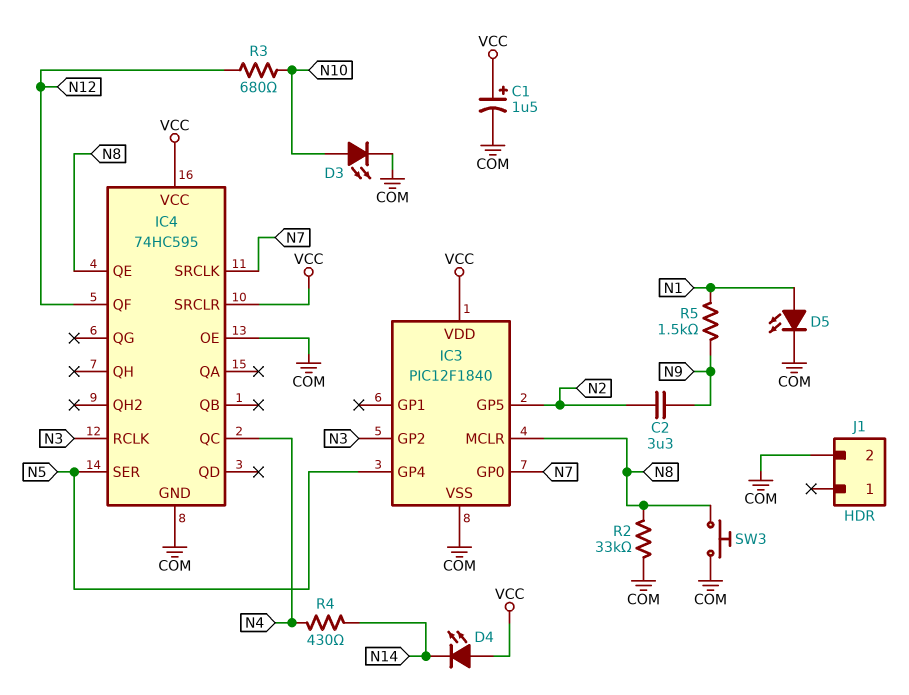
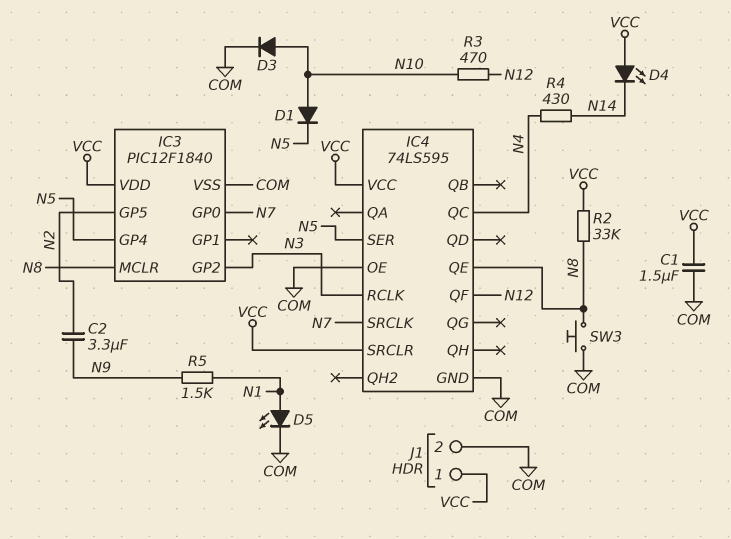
C1: 1.5uF (plus VCC, minus COM) -> 1.5uF (COM, VCC)
D1: none -> diode (A N10, K N5)
D3: LED (A N10, K COM) -> diode (A N10, K COM)
IC4: 74HC595 -> 74LS595
J1 pin 1: none -> VCC
R2: 33k (COM, N8) -> 33k (N8, VCC)
R3: 680 (N10, N12) -> 470 (N10, N12)

